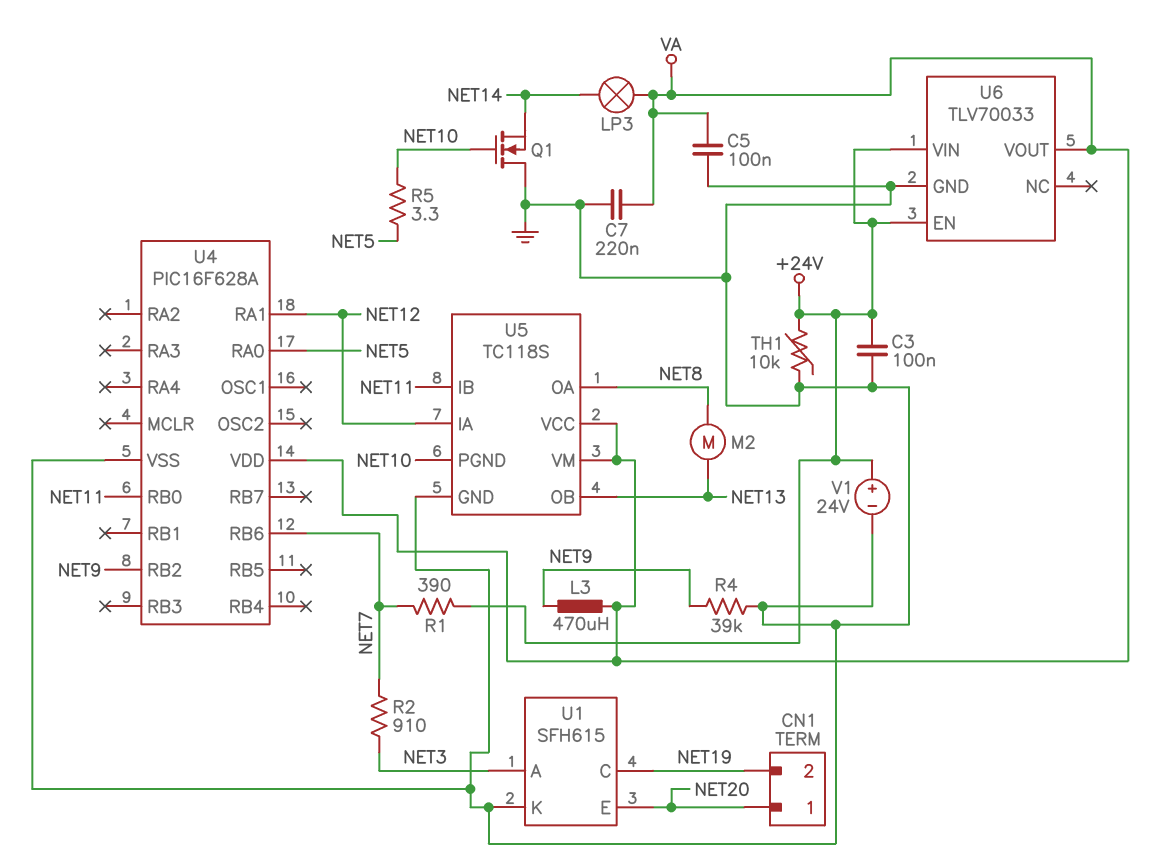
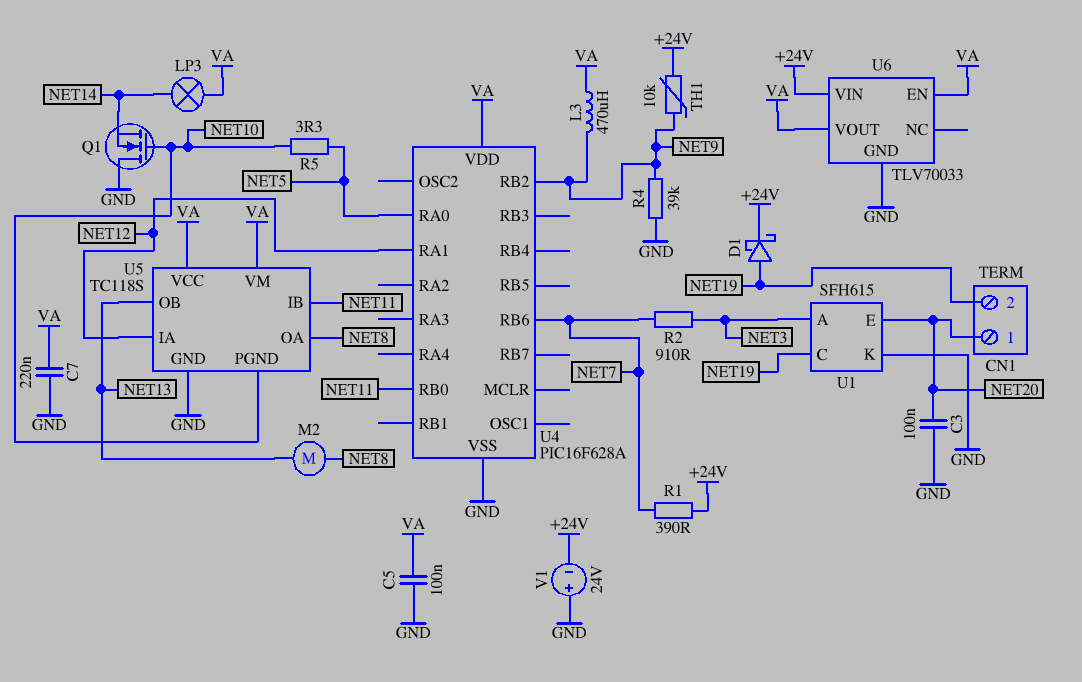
C3: 100nF (+24V, GND) -> 100nF (GND, NET20)
D1: none -> schottky (A NET19, K +24V)
TH1: 10k (+24V, GND) -> 10k (+24V, NET9)
U6 pin EN: +24V -> VA
V1: 24V (plus +24V, minus GND) -> 24V (plus GND, minus +24V)

